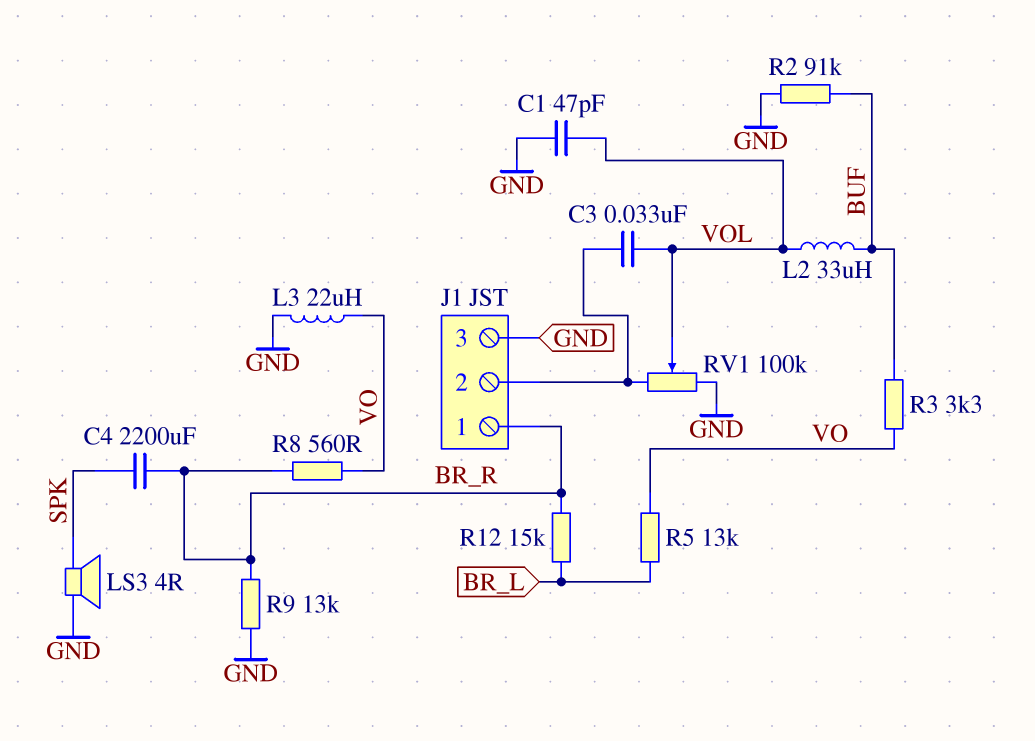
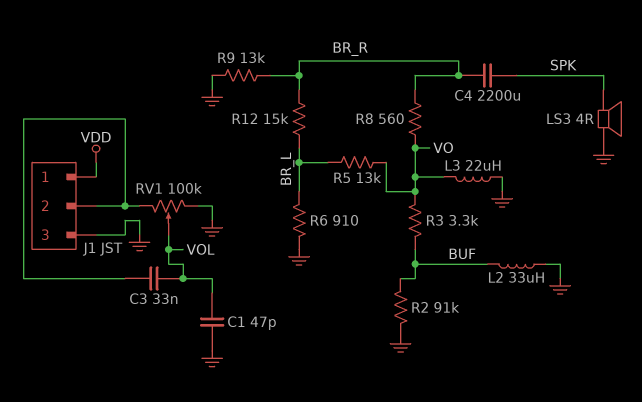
J1 pin 1: BR_R -> VDD
L2: 33uH (BUF, VOL) -> 33uH (BUF, GND)
R6: none -> 910 (BR_L, GND)

